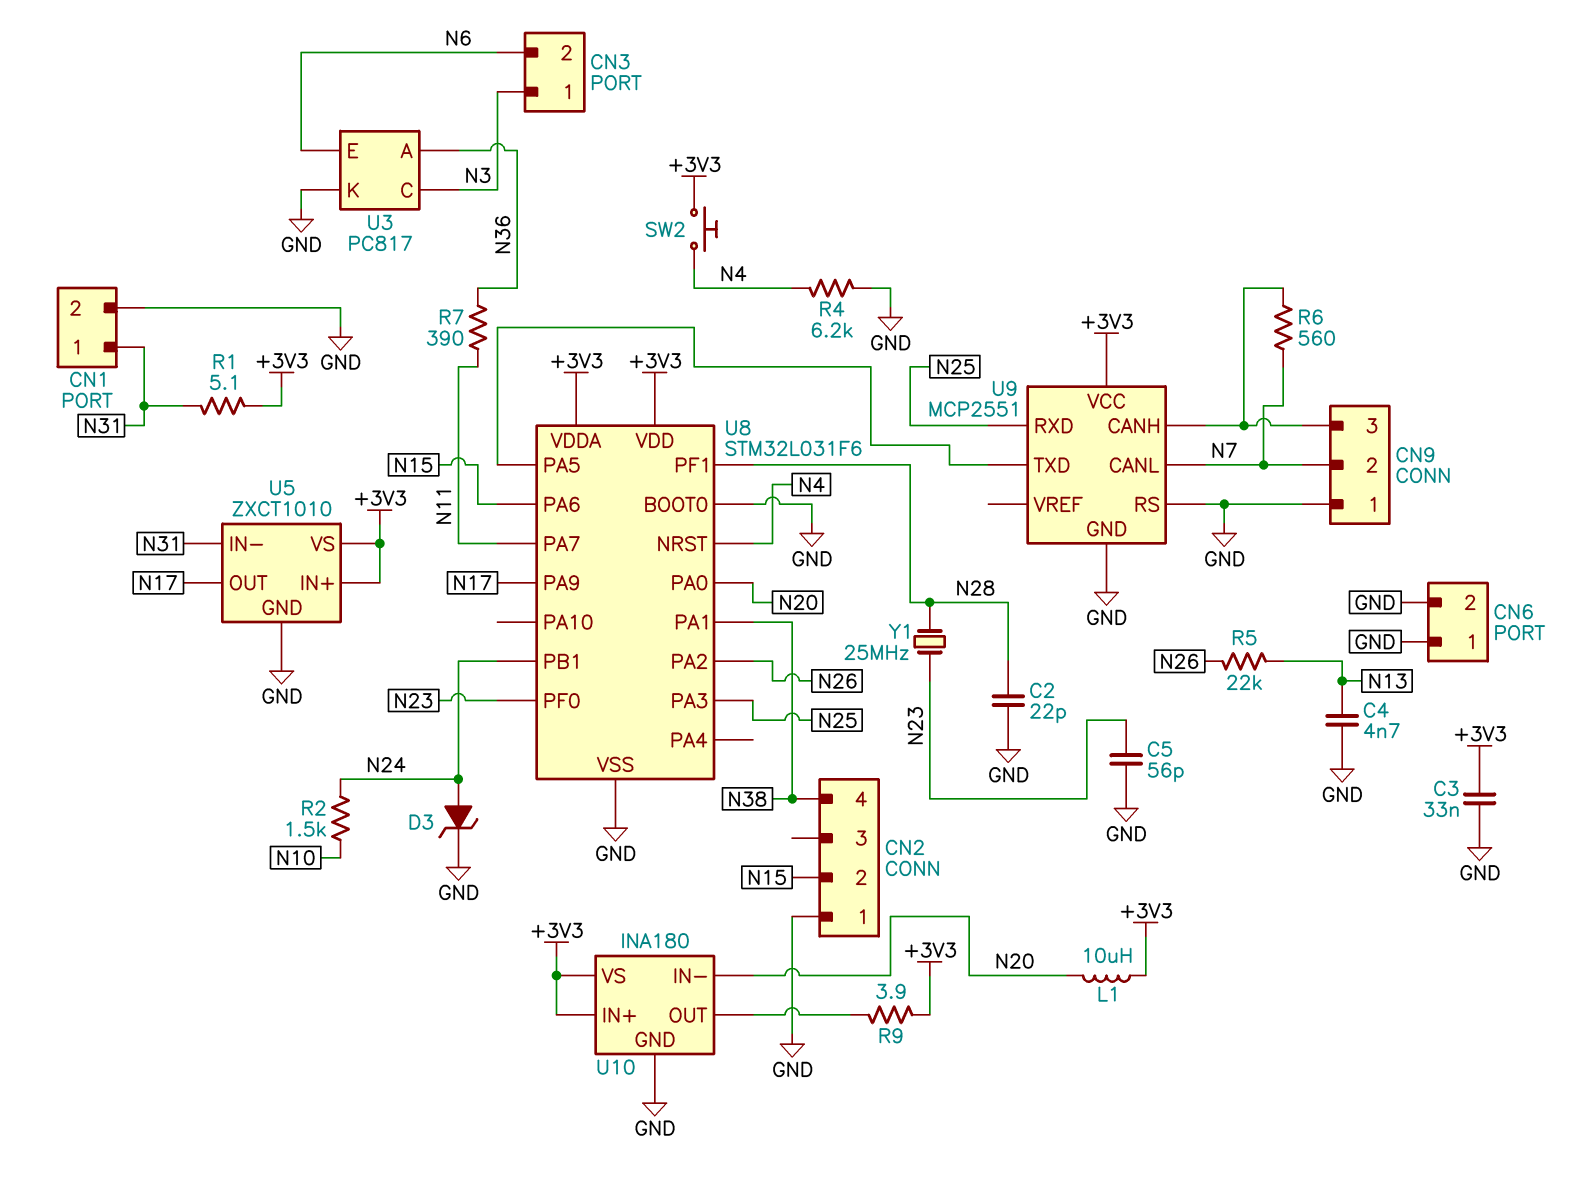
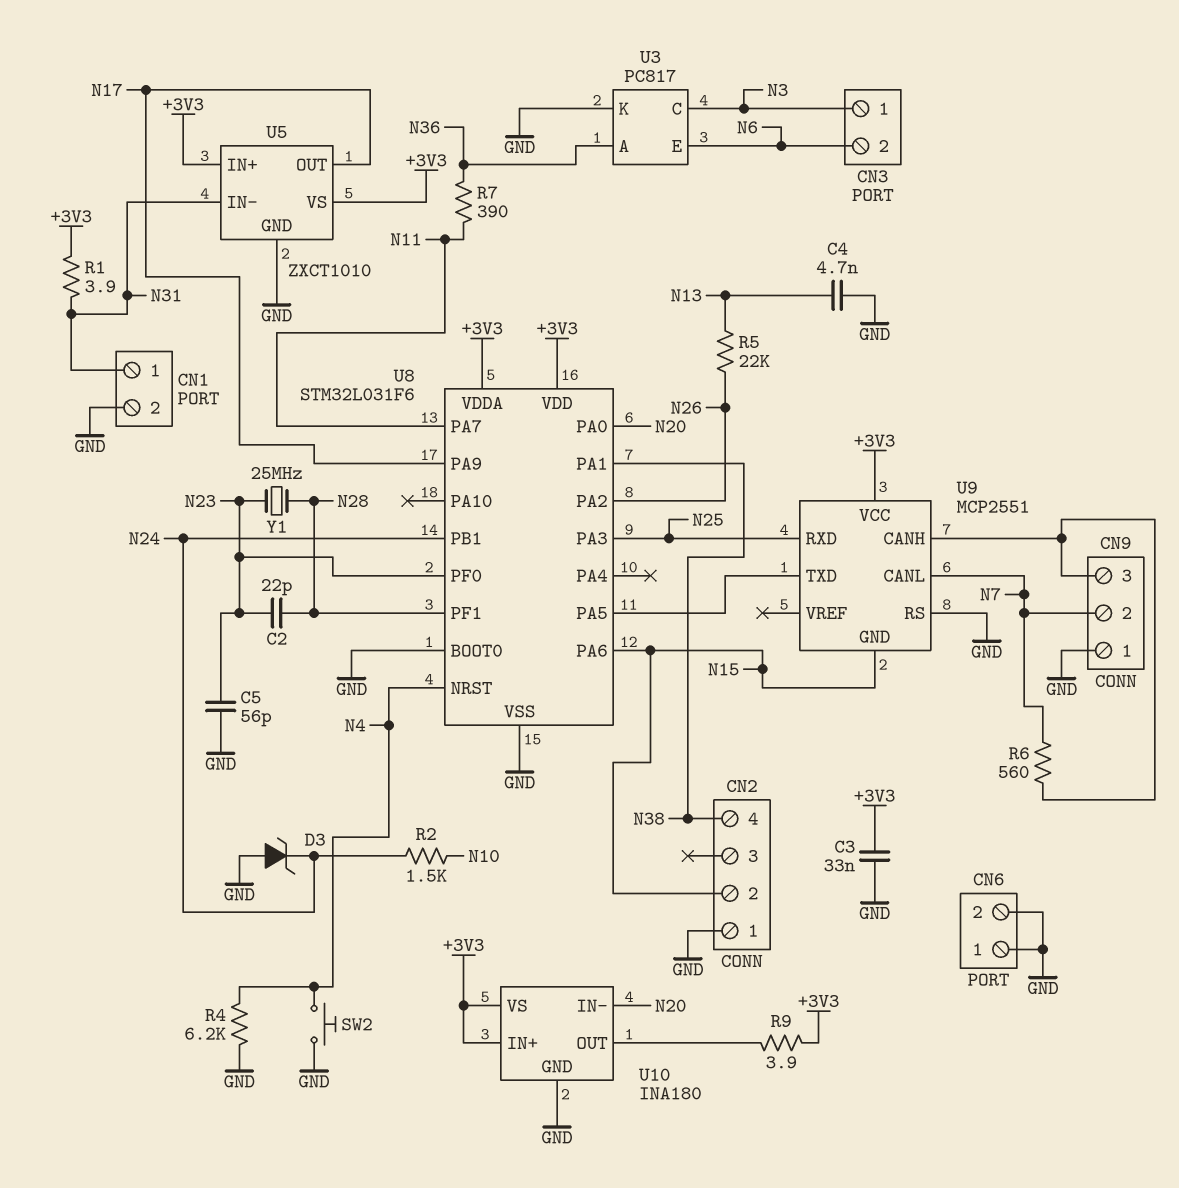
C2: 22pF (GND, N28) -> 22pF (N23, N28)
D3: zener (A N24, K GND) -> zener (A GND, K N24)
L1: 10uH (+3V3, N20) -> none
R1: 5.1 (+3V3, N31) -> 3.9 (+3V3, N31)
SW2: button (+3V3, N4) -> button (GND, N4)
U9 pin GND: GND -> N15

